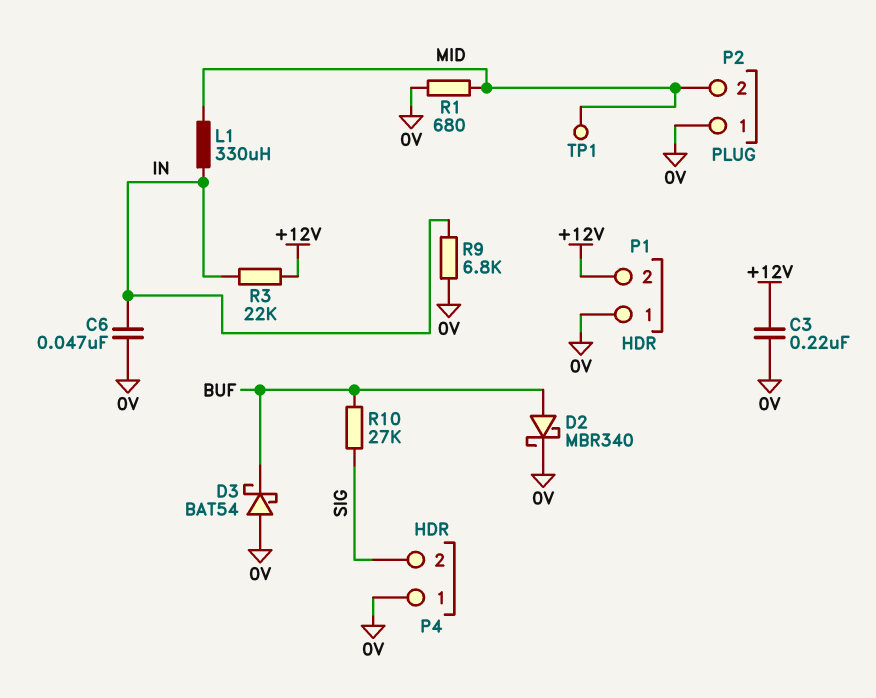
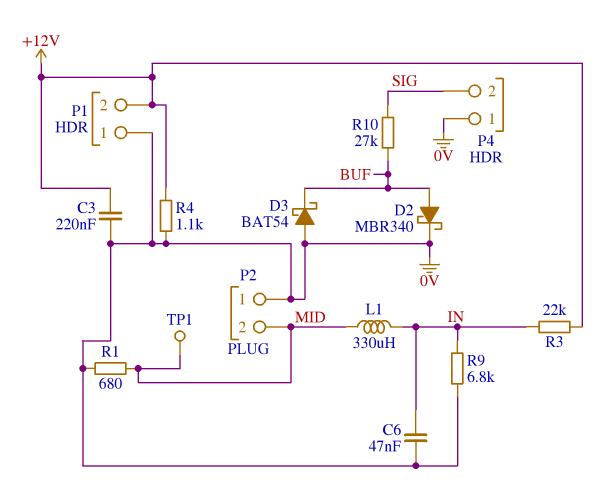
R4: none -> 1.1k (+12V, 0V)

